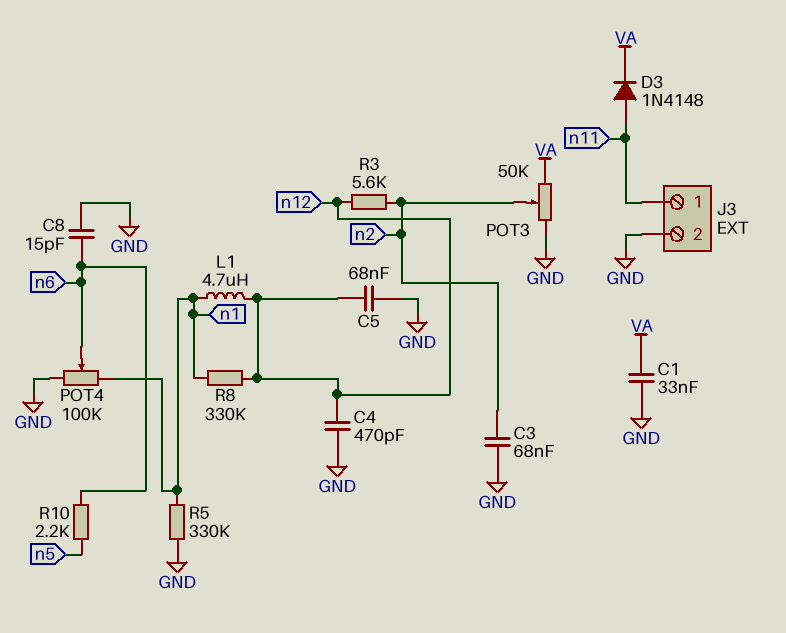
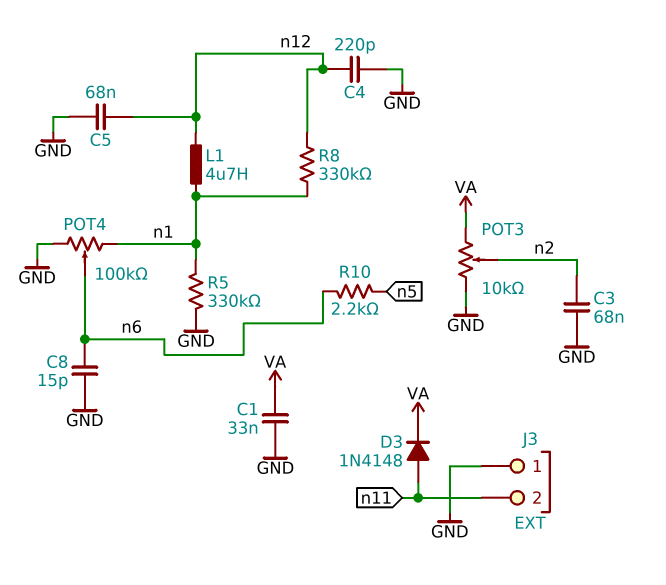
C4: 470pF (GND, n12) -> 220pF (GND, n12)
J3 pin 1: n11 -> GND
J3 pin 2: GND -> n11
POT3: 50k (GND, VA, wiper n2) -> 10k (GND, VA, wiper n2)
R3: 5.6k (n2, n12) -> none

